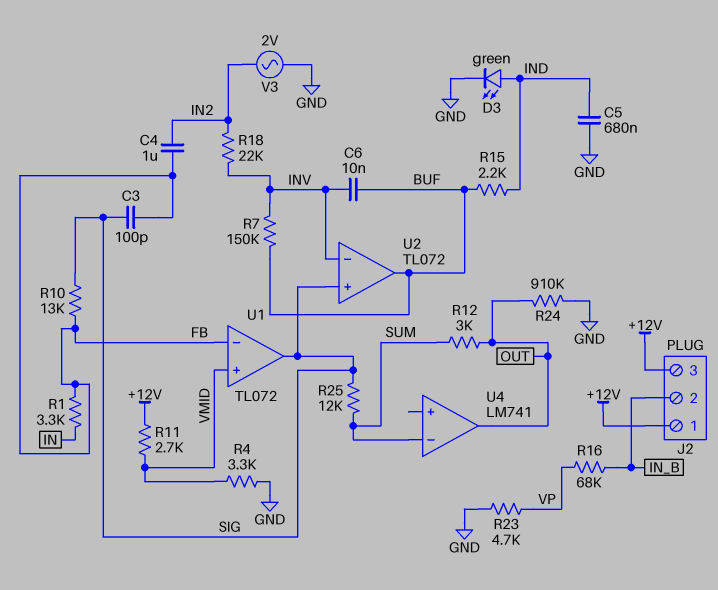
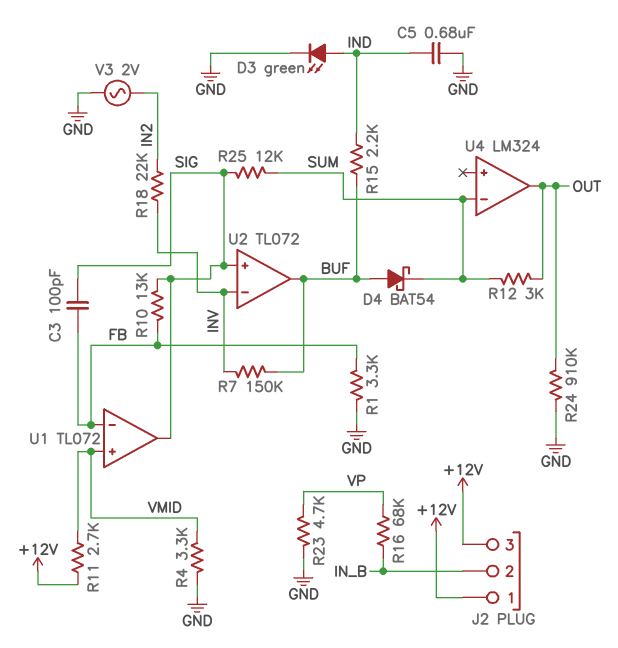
C4: 1uF (FB, IN2) -> none
C6: 10nF (BUF, INV) -> none
D4: none -> schottky BAT54 (A BUF, K SUM)
R1: 3.3k (FB, IN) -> 3.3k (FB, GND)
U4: LM741 -> LM324

